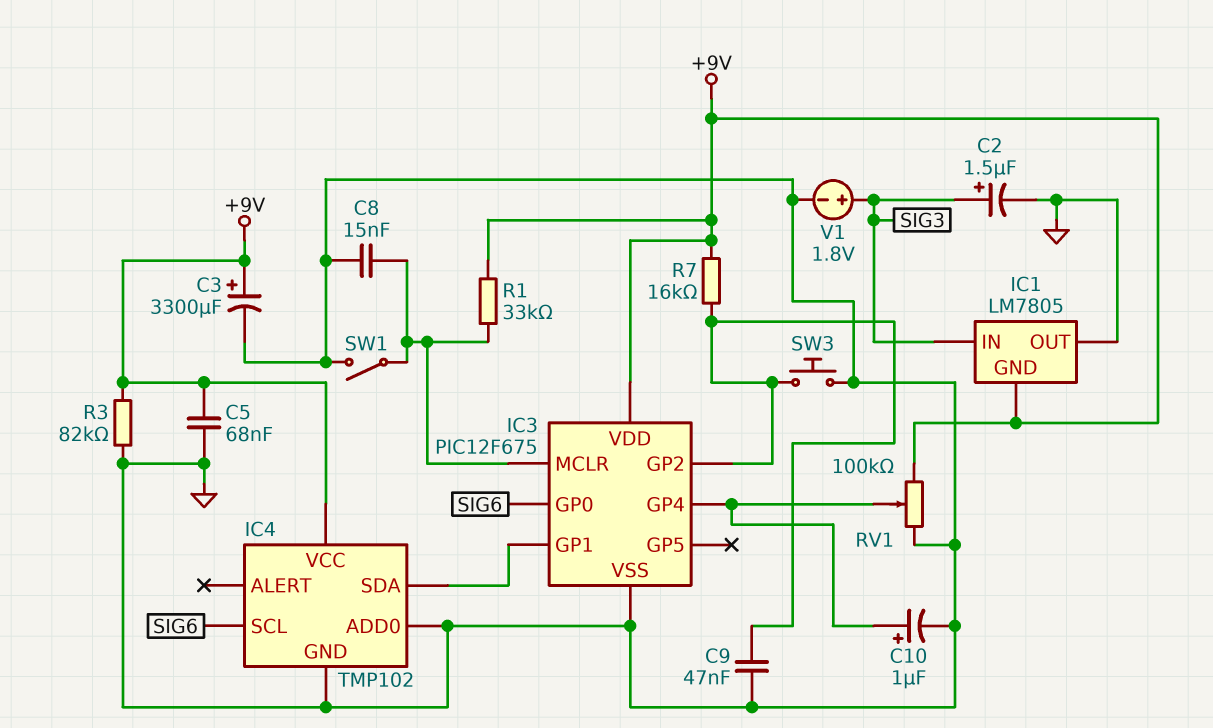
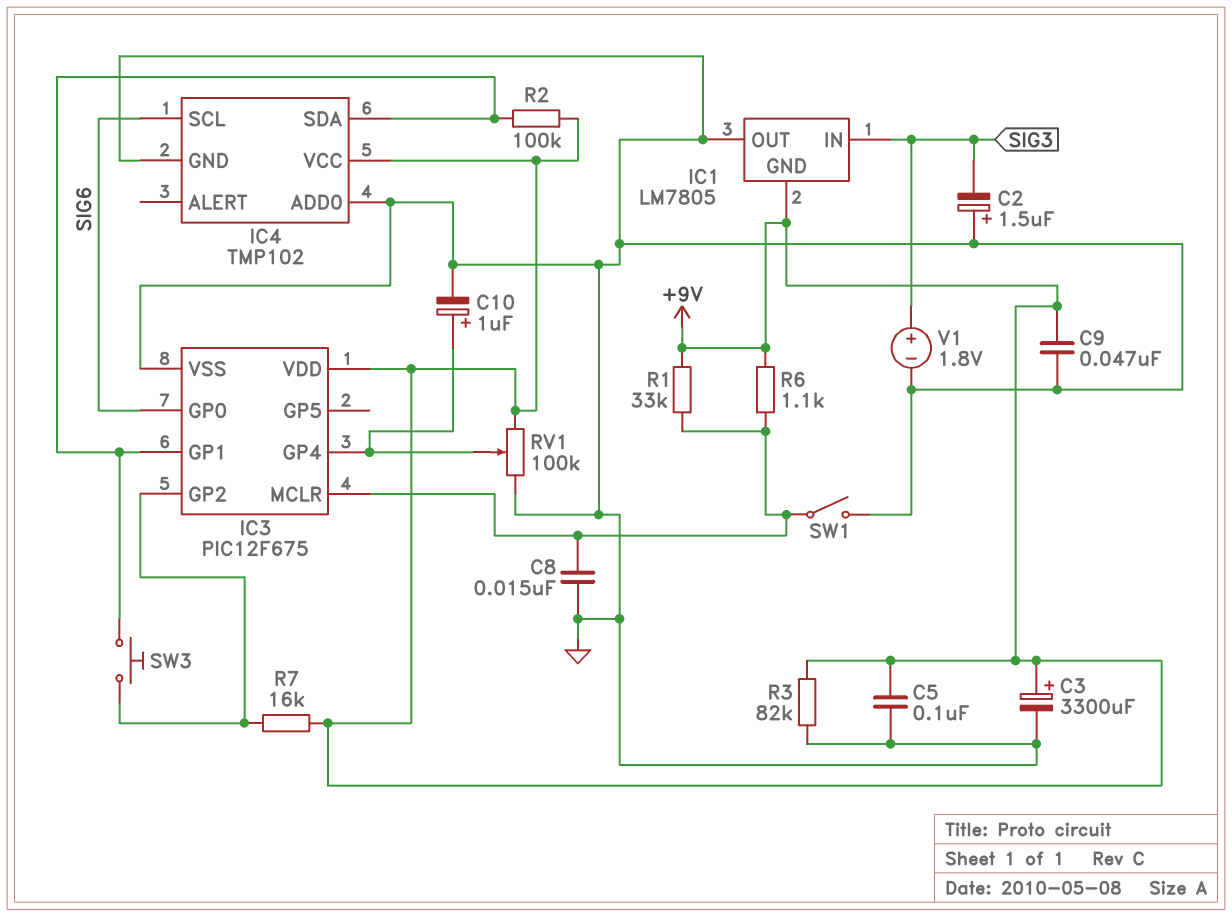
C2: 1.5uF (plus SIG3, minus GND) -> 1.5uF (plus GND, minus SIG3)
C5: 68nF (+9V, GND) -> 100nF (+9V, GND)
C9: 47nF (GND, IC3/GP2) -> 47nF (+9V, GND)
R2: none -> 100k (+9V, IC3/GP1)
R6: none -> 1.1k (+9V, IC3/MCLR)
SW3: button (GND, IC3/GP2) -> button (IC3/GP1, IC3/GP2)

